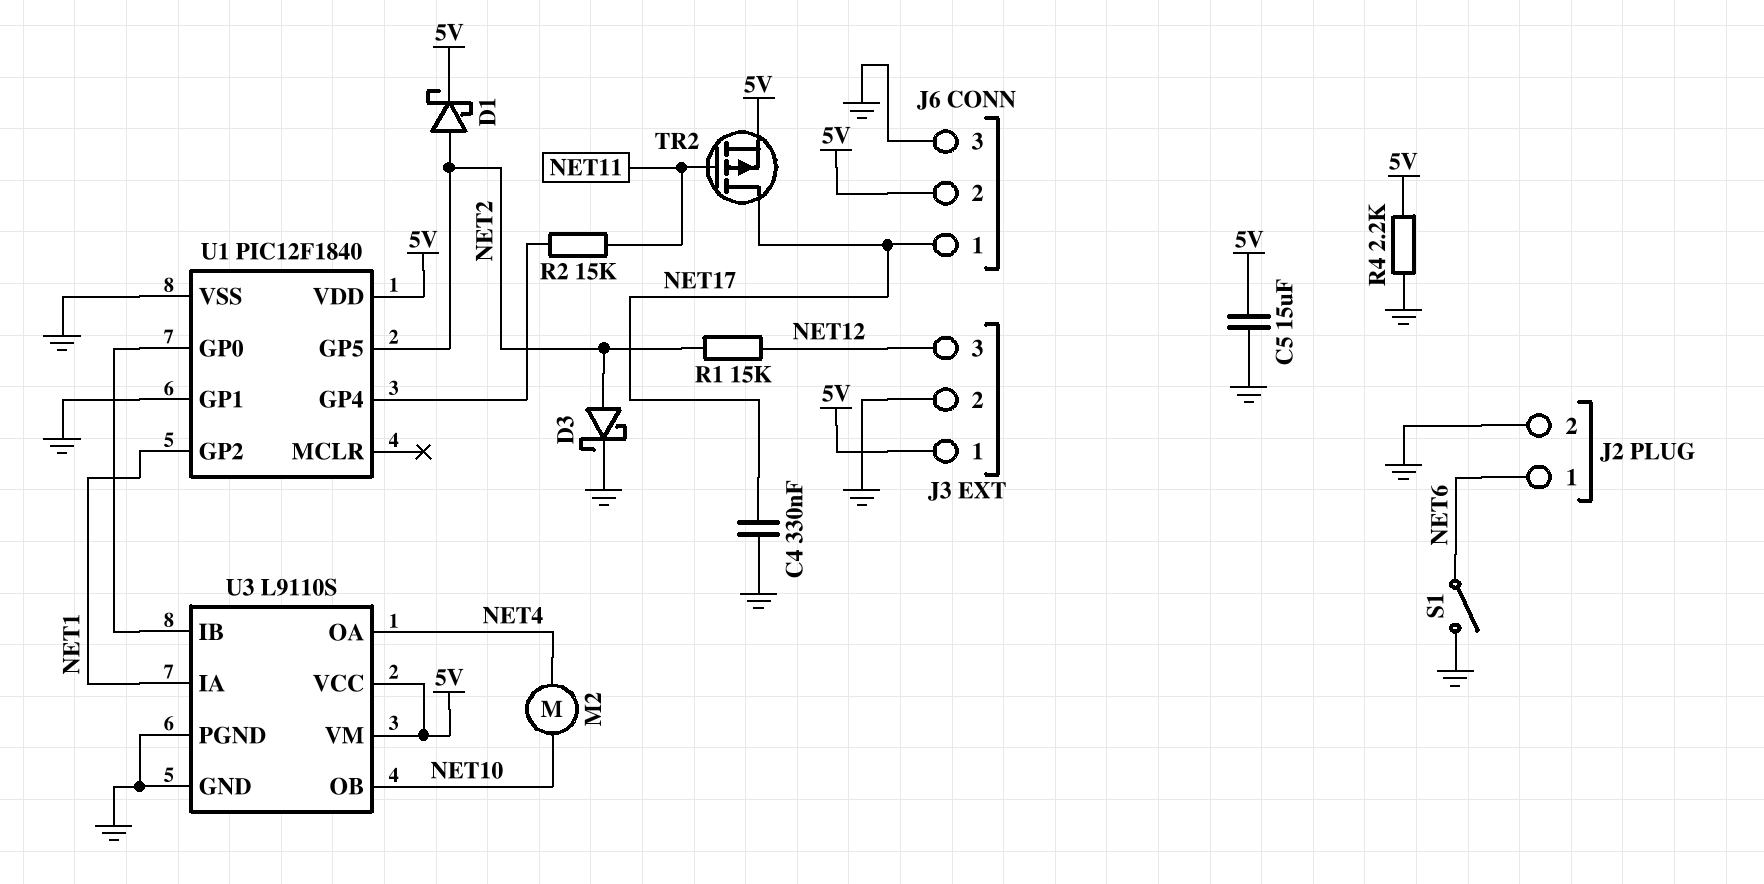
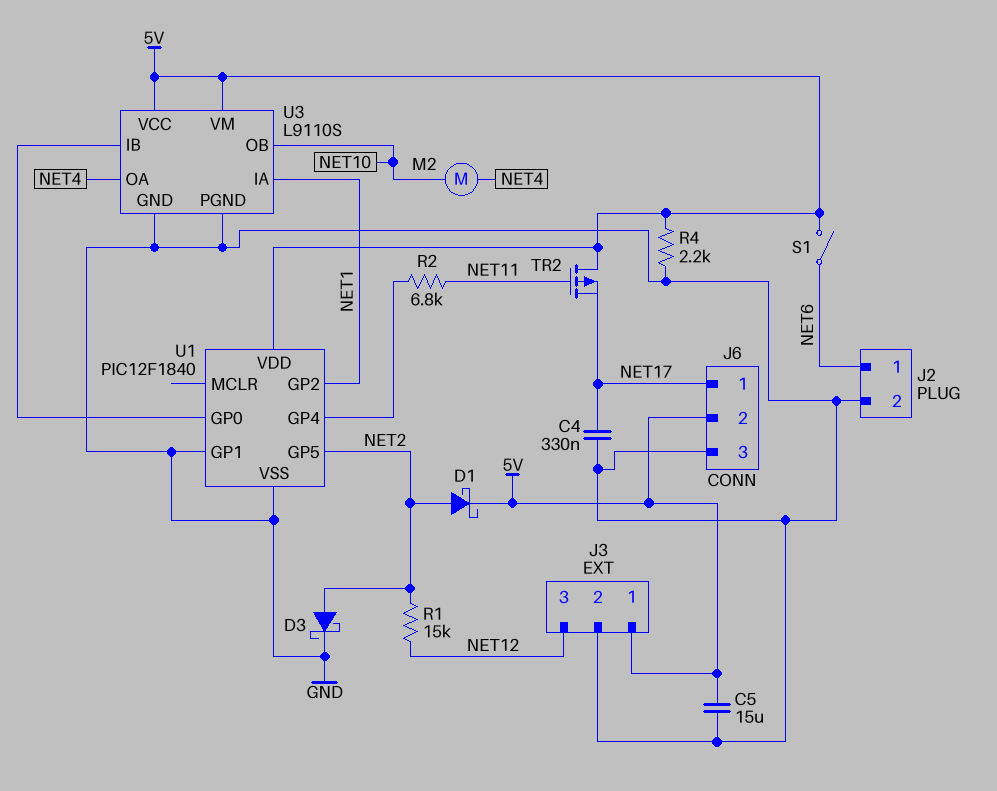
R2: 15k (NET11, U1/GP4) -> 6.8k (NET11, U1/GP4)
S1: switch (GND, NET6) -> switch (5V, NET6)
TR2: PMOS (G NET11, D NET17, S 5V) -> PMOS (G NET11, D 5V, S NET17)

